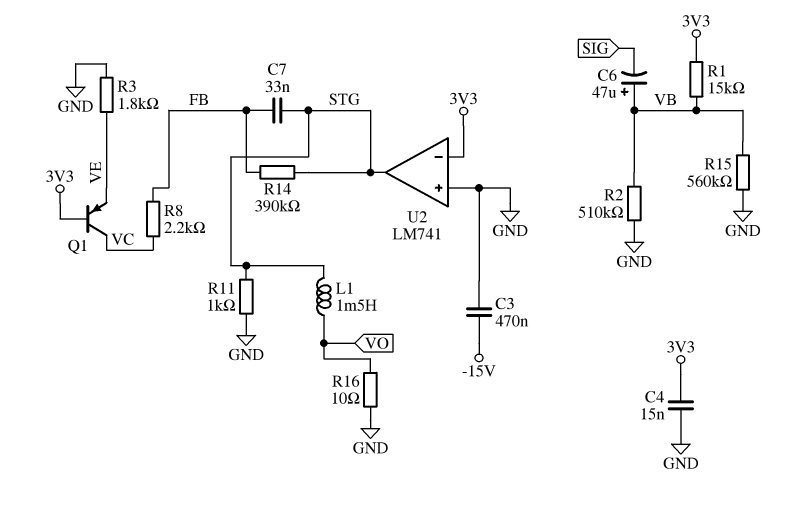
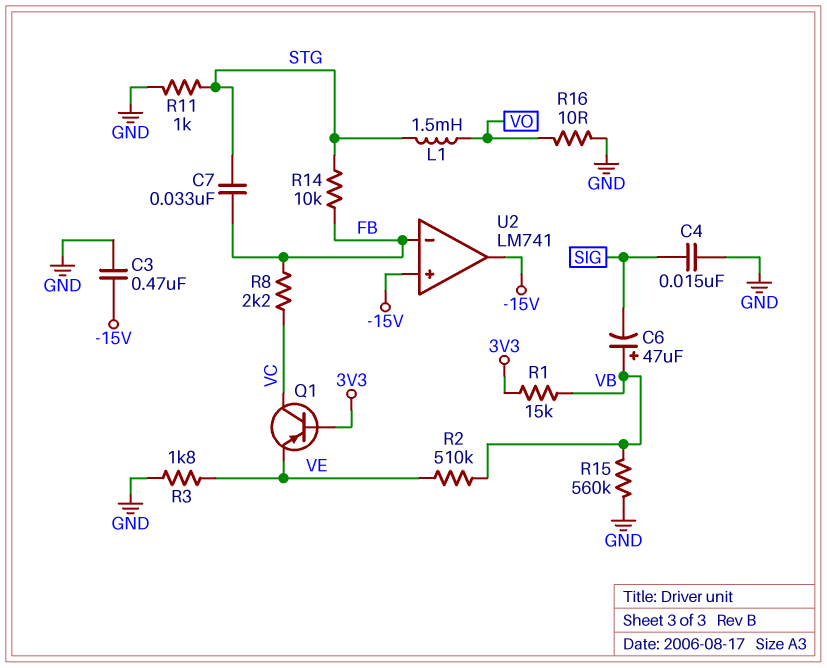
C4: 15nF (3V3, GND) -> 15nF (GND, SIG)
R2: 510k (GND, VB) -> 510k (VB, VE)
R14: 390k (FB, STG) -> 10k (FB, STG)
U2 pin in+: GND -> -15V
U2 pin in-: 3V3 -> FB
U2 pin out: STG -> -15V

